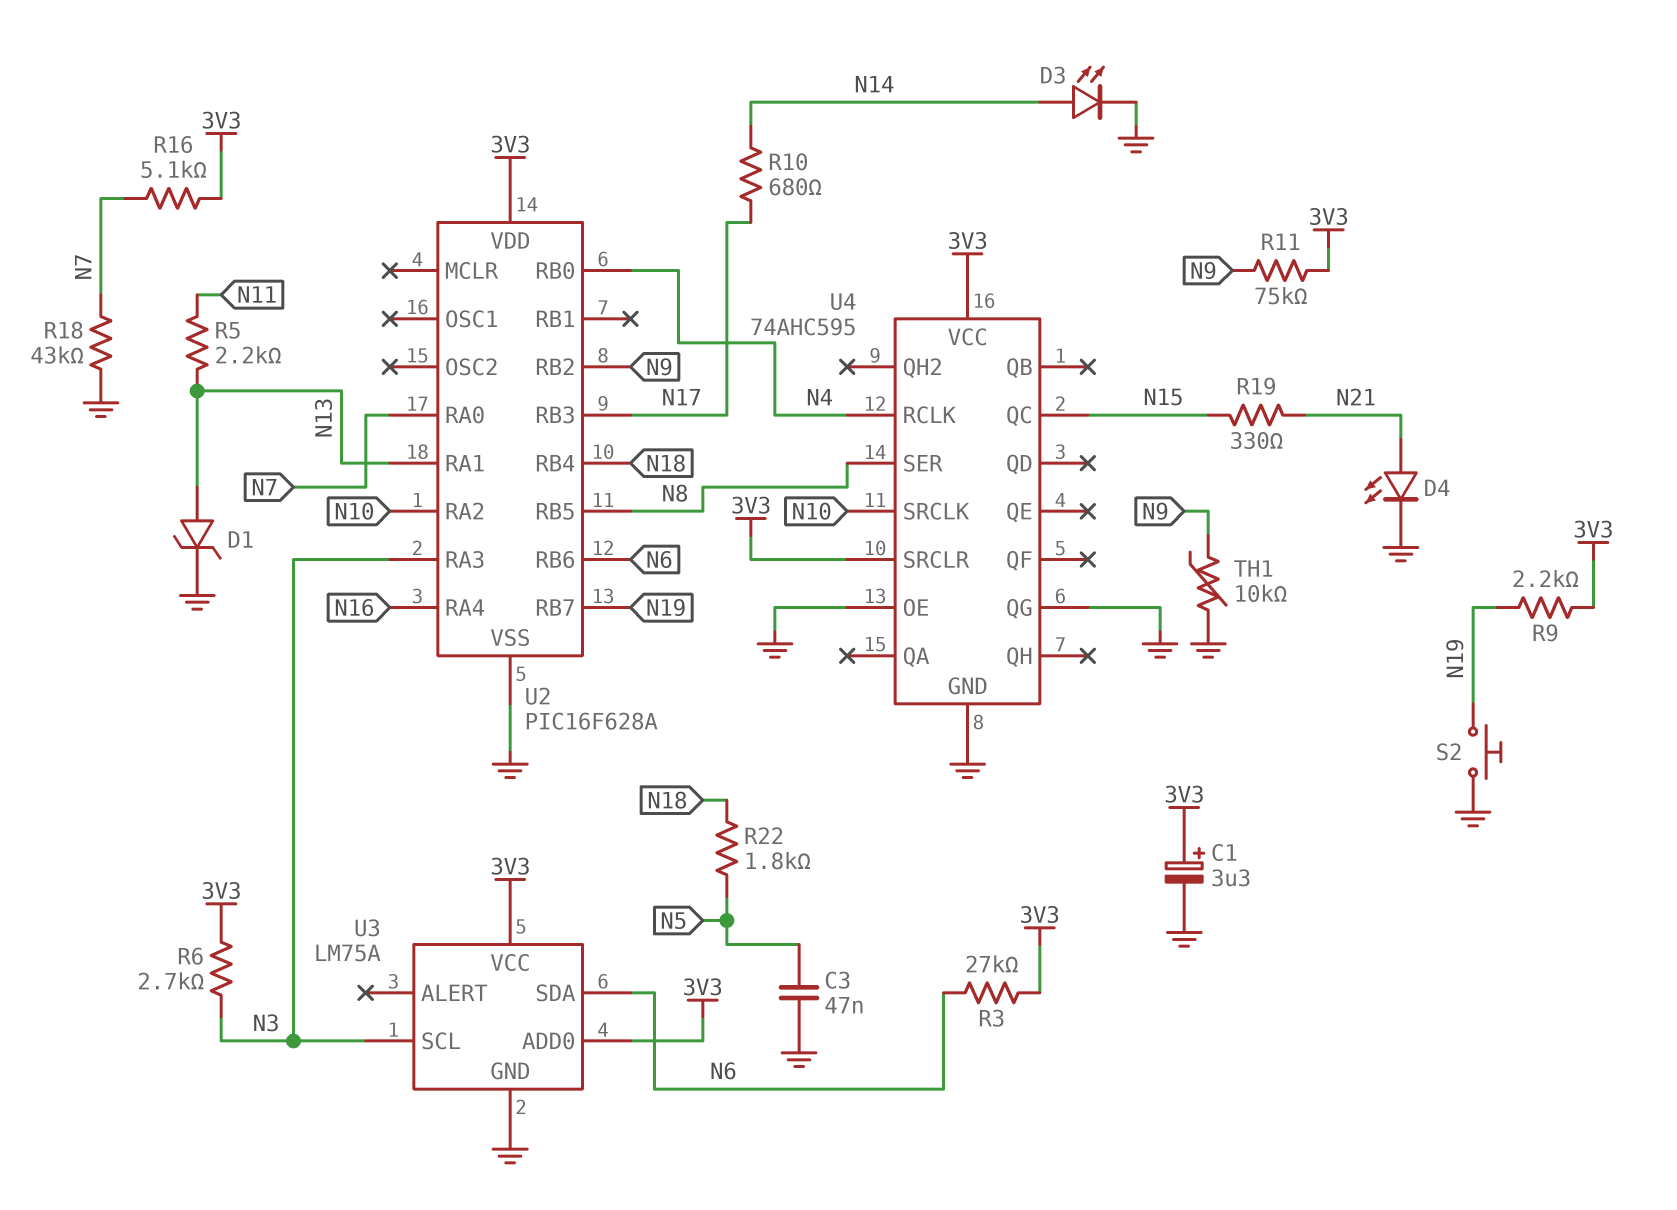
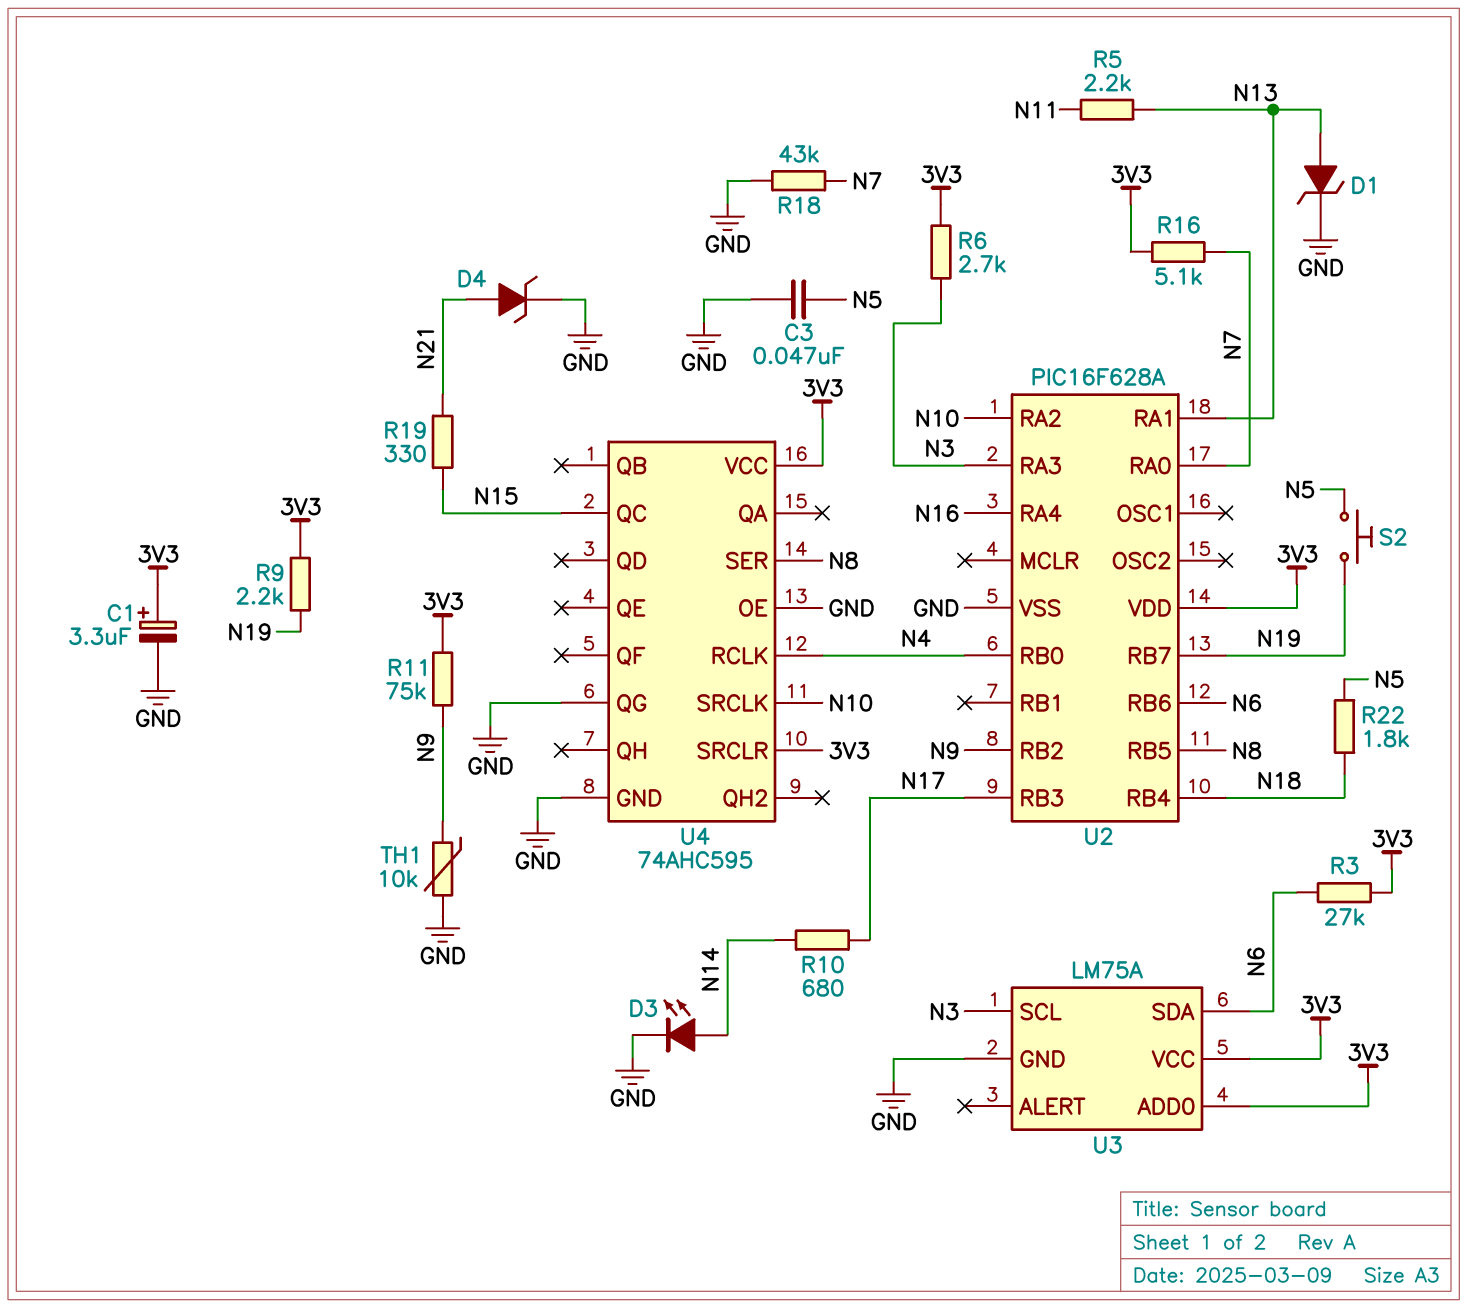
D4: LED (A N21, K GND) -> zener (A N21, K GND)
S2: button (GND, N19) -> button (N5, N19)

